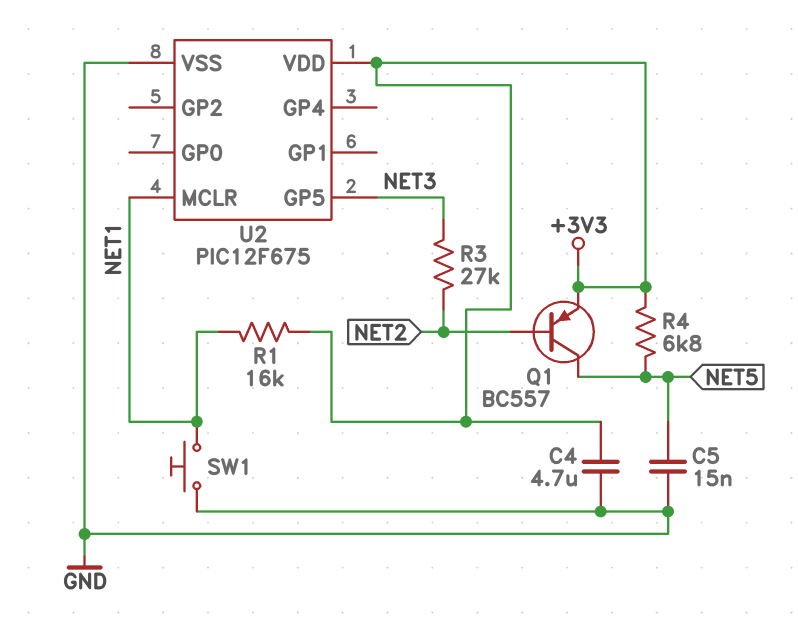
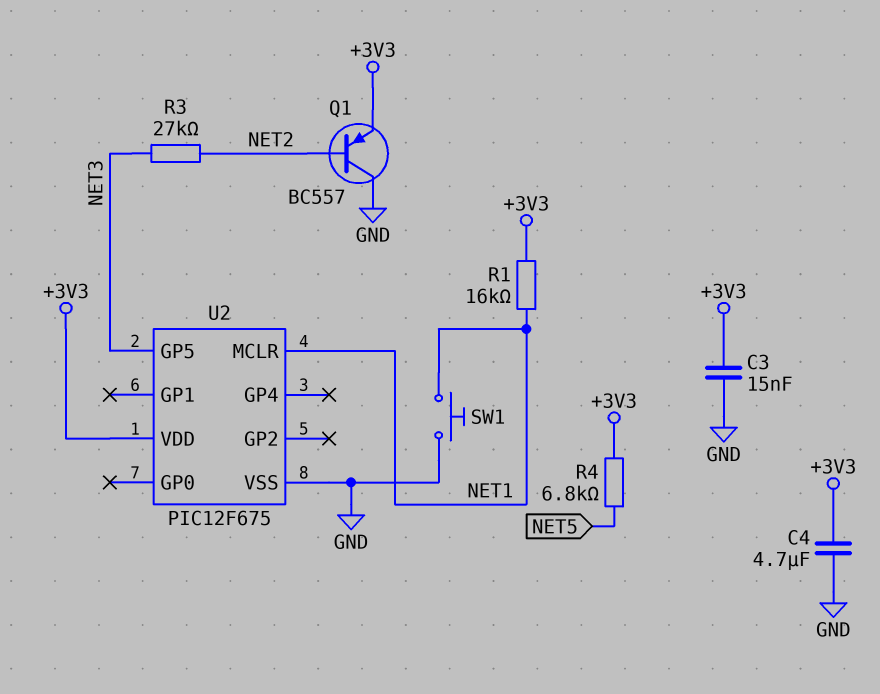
C3: none -> 15nF (+3V3, GND)
C5: 15nF (GND, NET5) -> none
Q1: PNP BC557 (B NET2, C NET5, E +3V3) -> PNP BC557 (B NET2, C GND, E +3V3)

